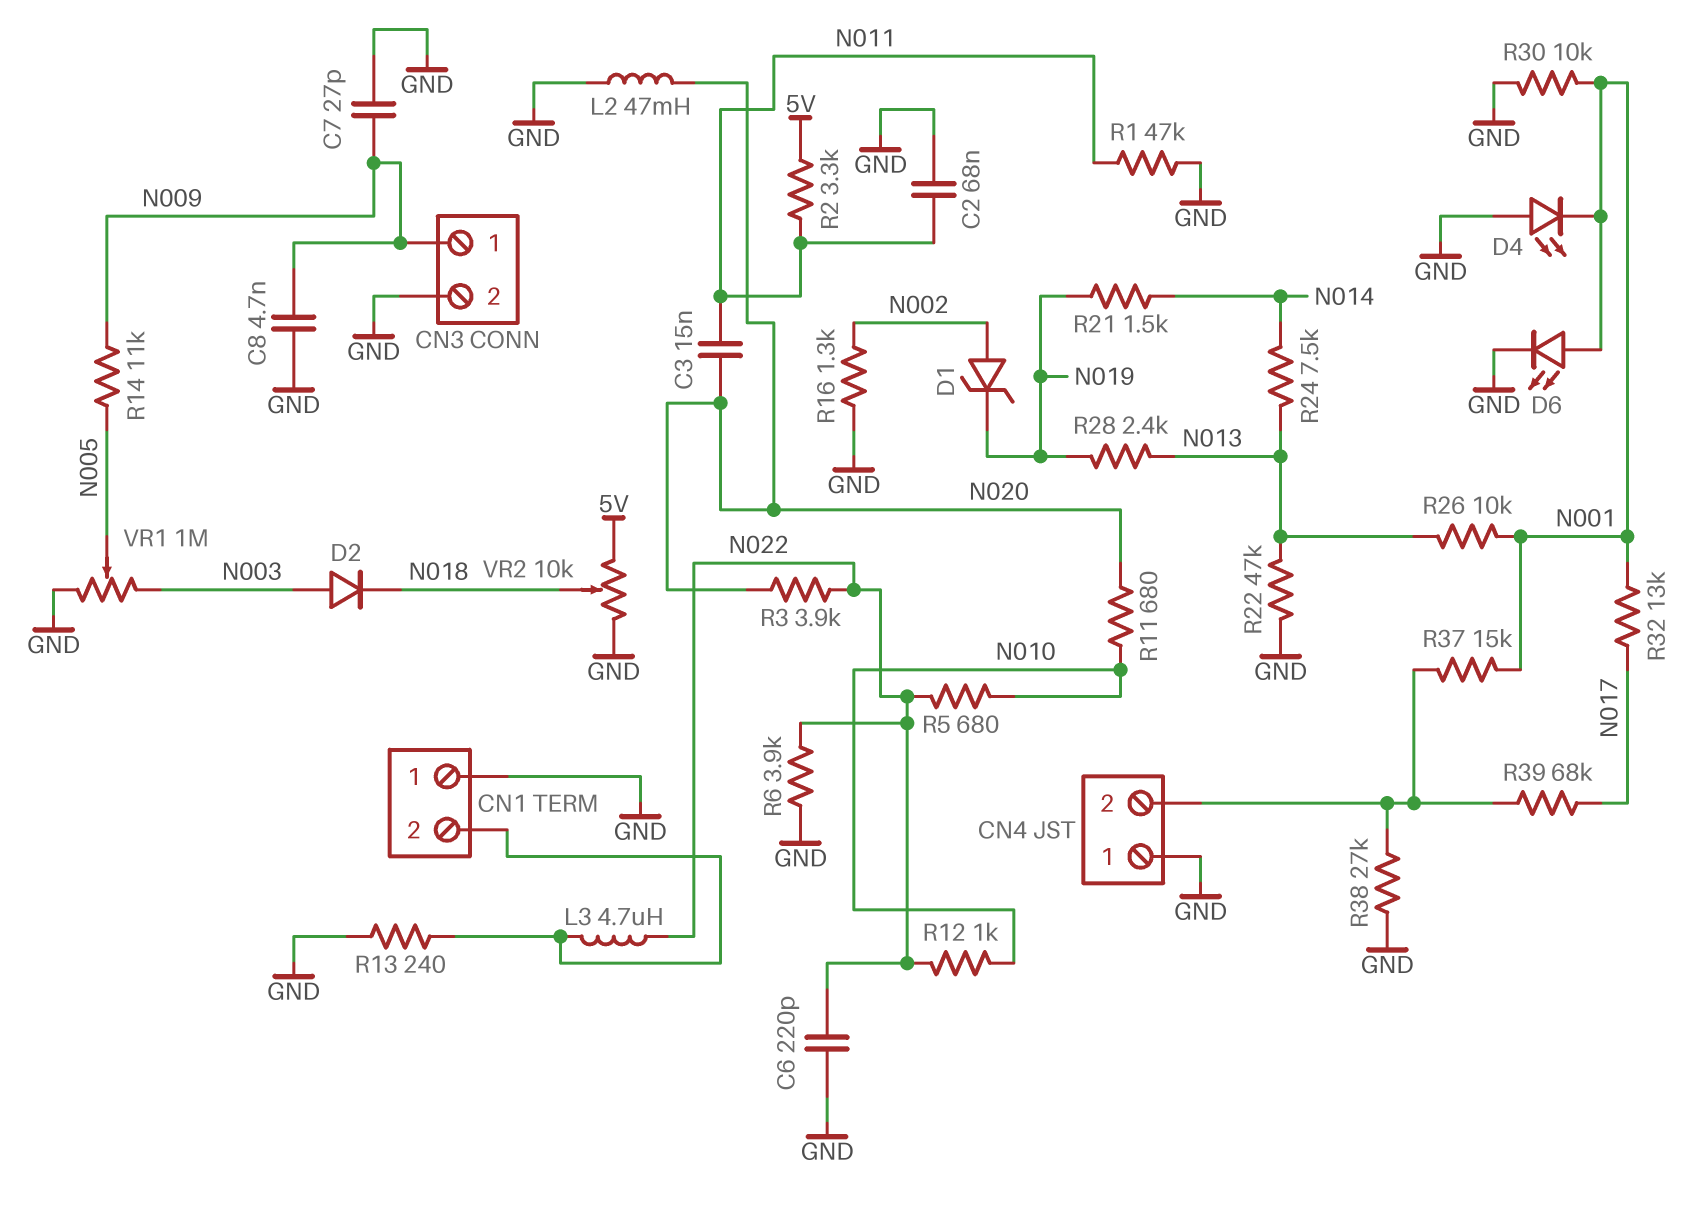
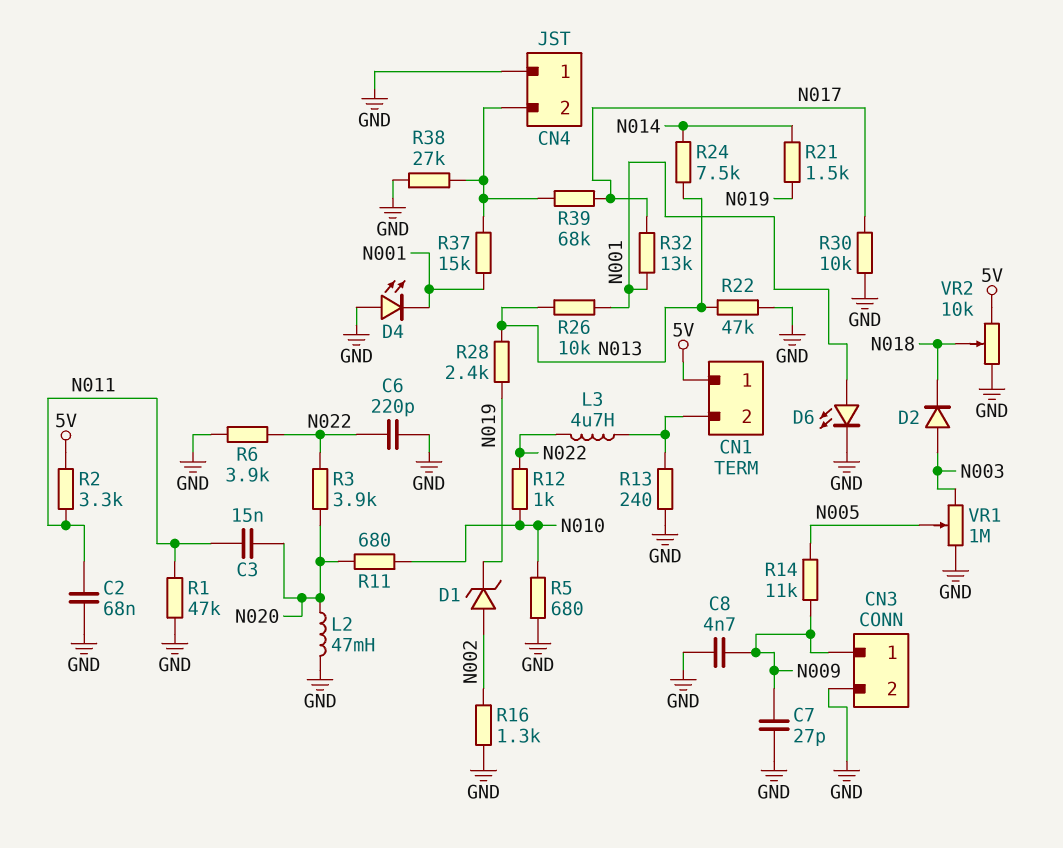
CN1 pin 1: GND -> 5V
R5: 680 (N010, N022) -> 680 (GND, N010)
R30: 10k (GND, N001) -> 10k (GND, N017)

